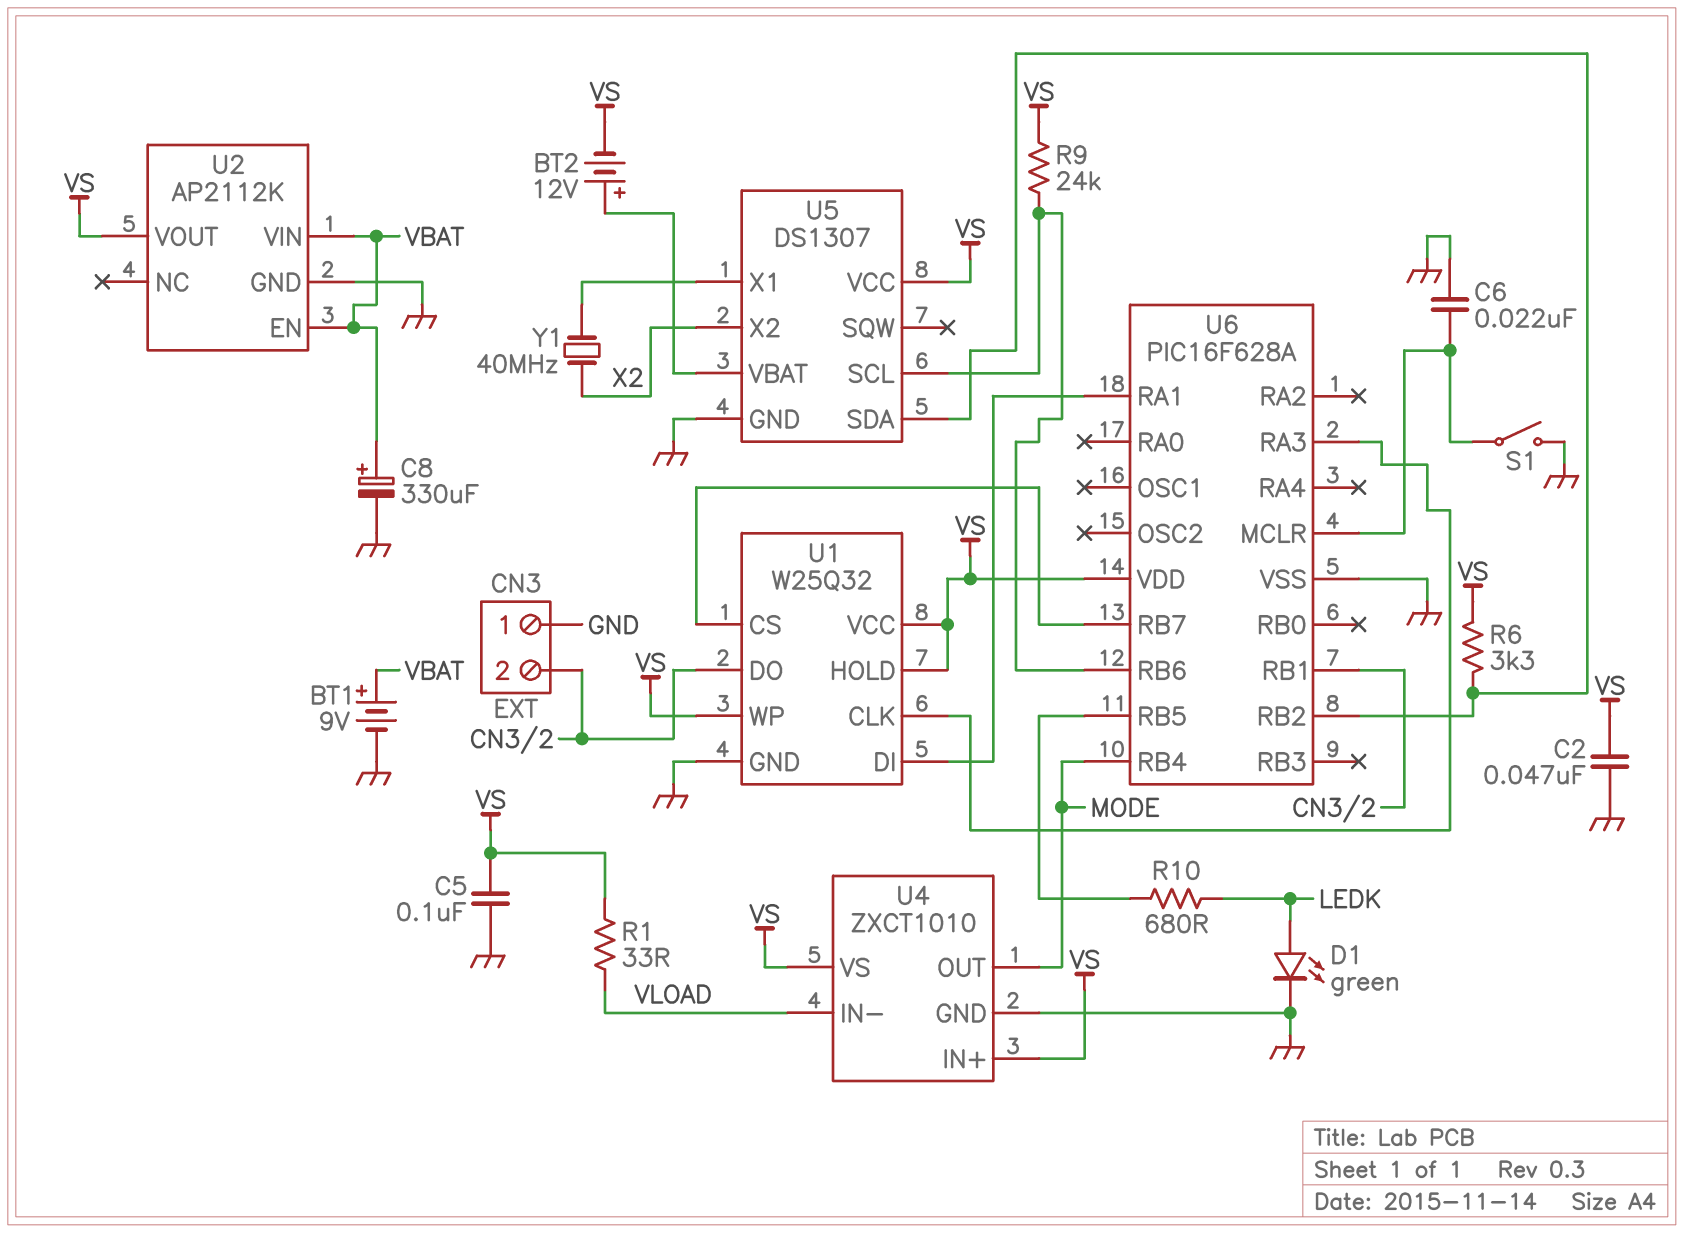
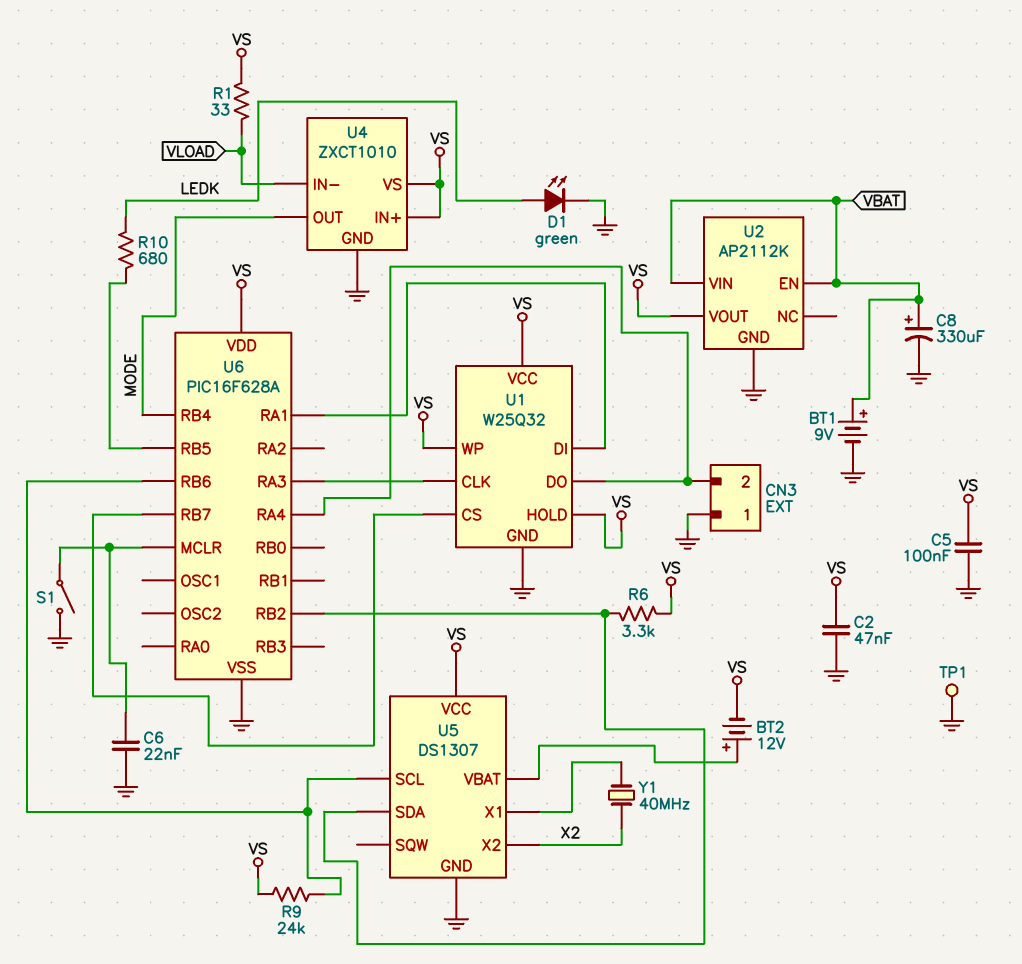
TP1: none -> test point (GND)
U6 pin RA4: none -> CN3/2
U6 pin RB1: CN3/2 -> none

